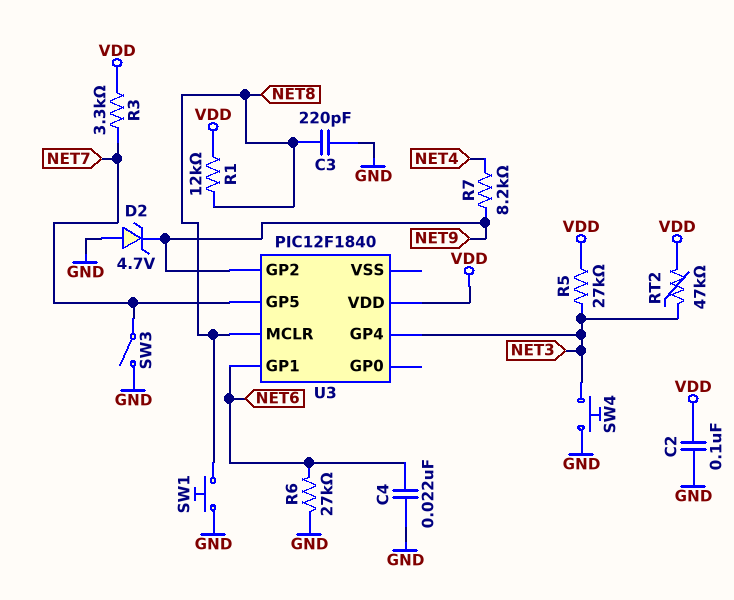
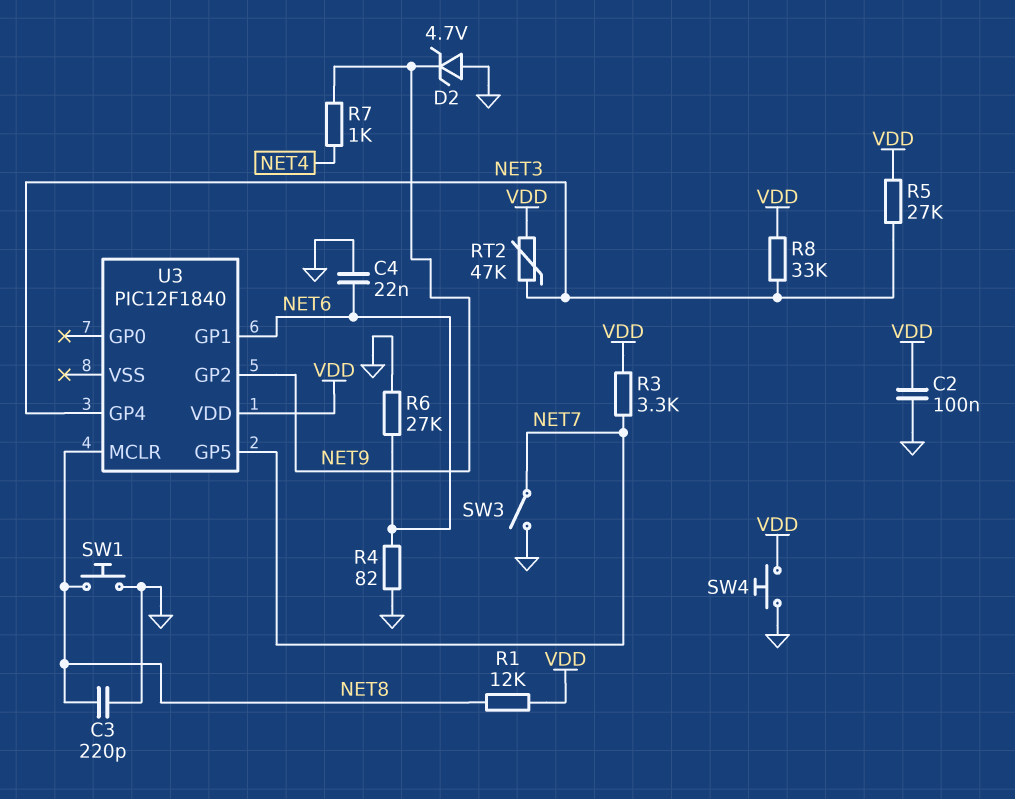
R4: none -> 82 (GND, NET6)
R7: 8.2k (NET4, NET9) -> 1k (NET4, NET9)
R8: none -> 33k (NET3, VDD)
SW4: button (GND, NET3) -> button (GND, VDD)

